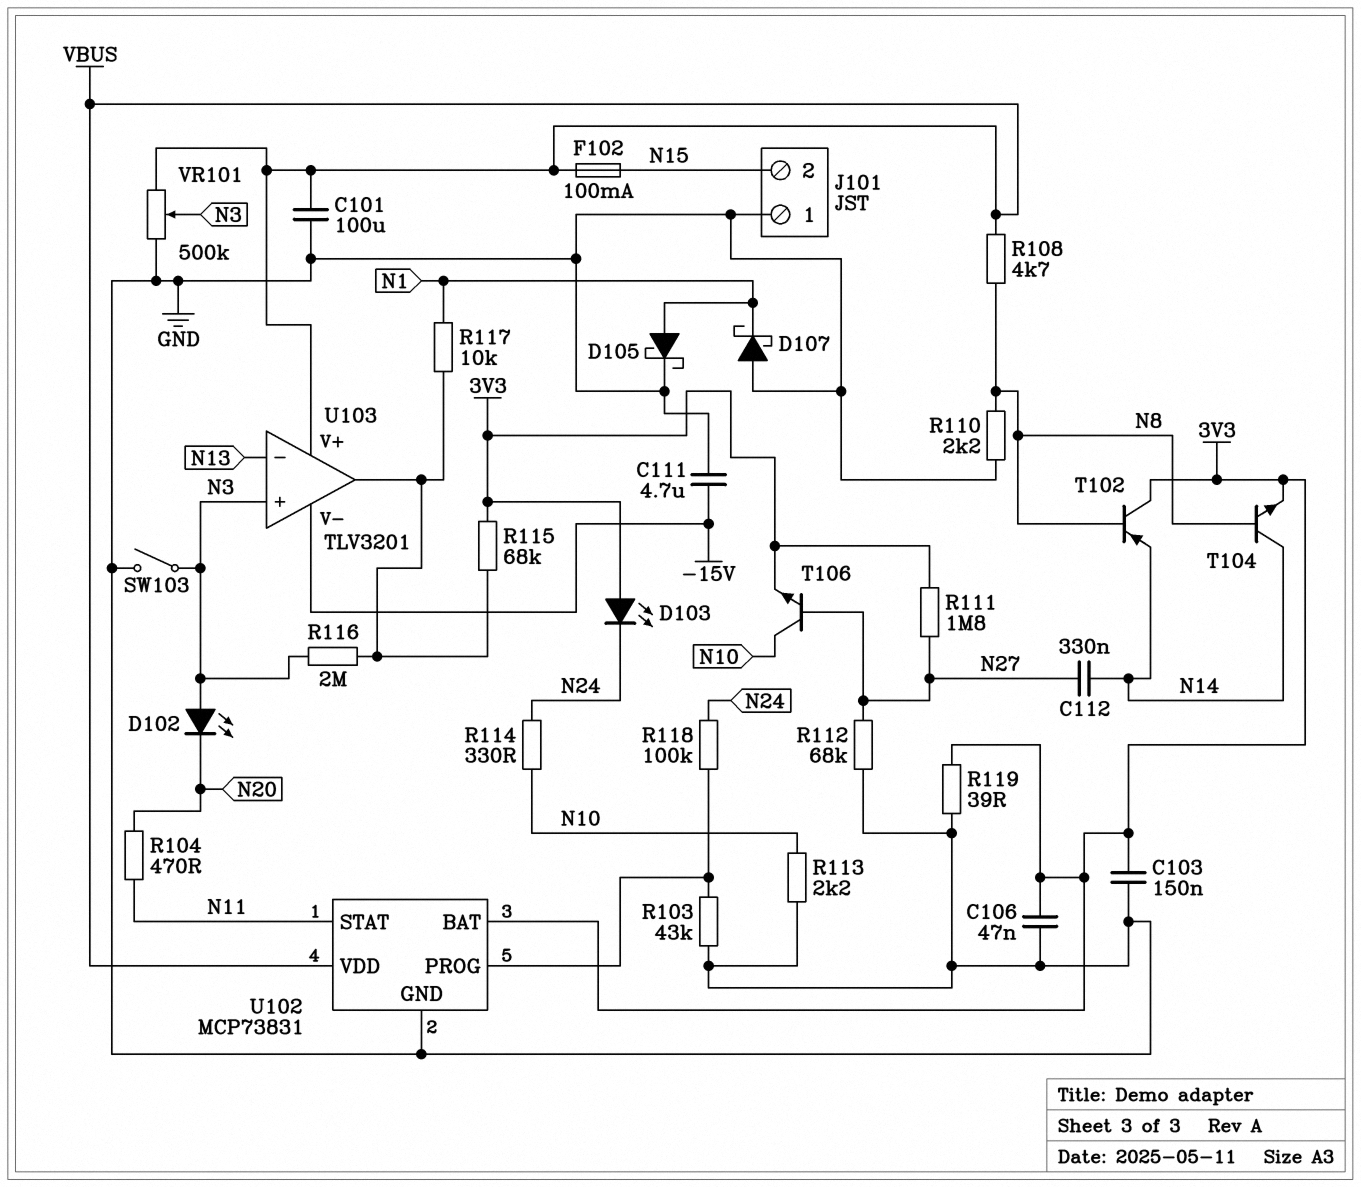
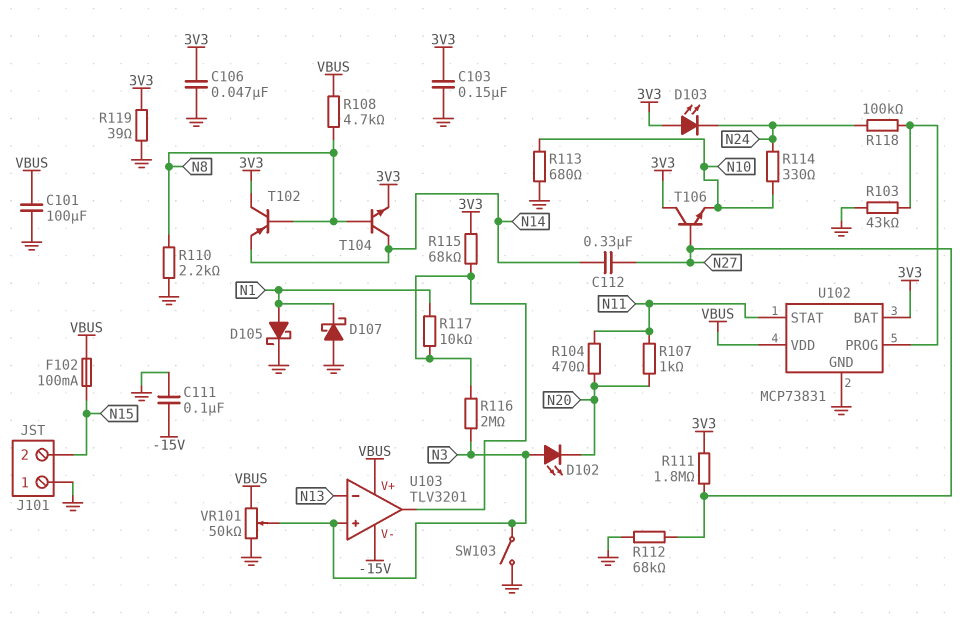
C111: 4.7uF (-15V, GND) -> 100nF (-15V, GND)
R107: none -> 1k (N11, N20)
R113: 2.2k (GND, N10) -> 680 (GND, N10)
T106: NPN (B N27, C N10, E 3V3) -> NPN (B N27, C 3V3, E N10)
VR101: 500k (GND, VBUS, wiper N3) -> 50k (GND, VBUS, wiper N3)

